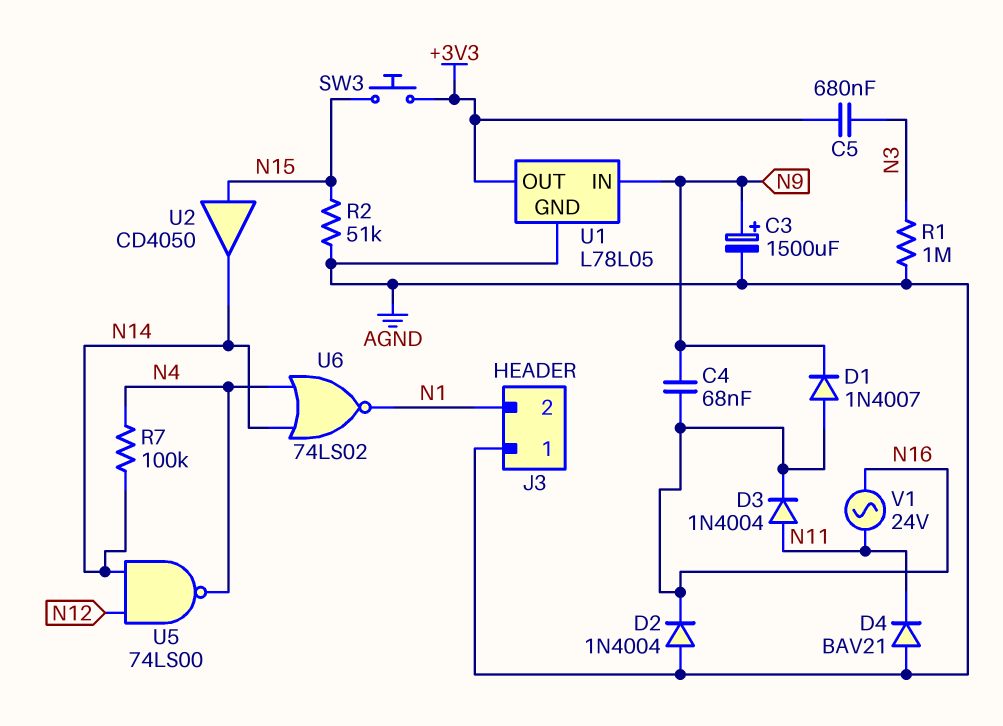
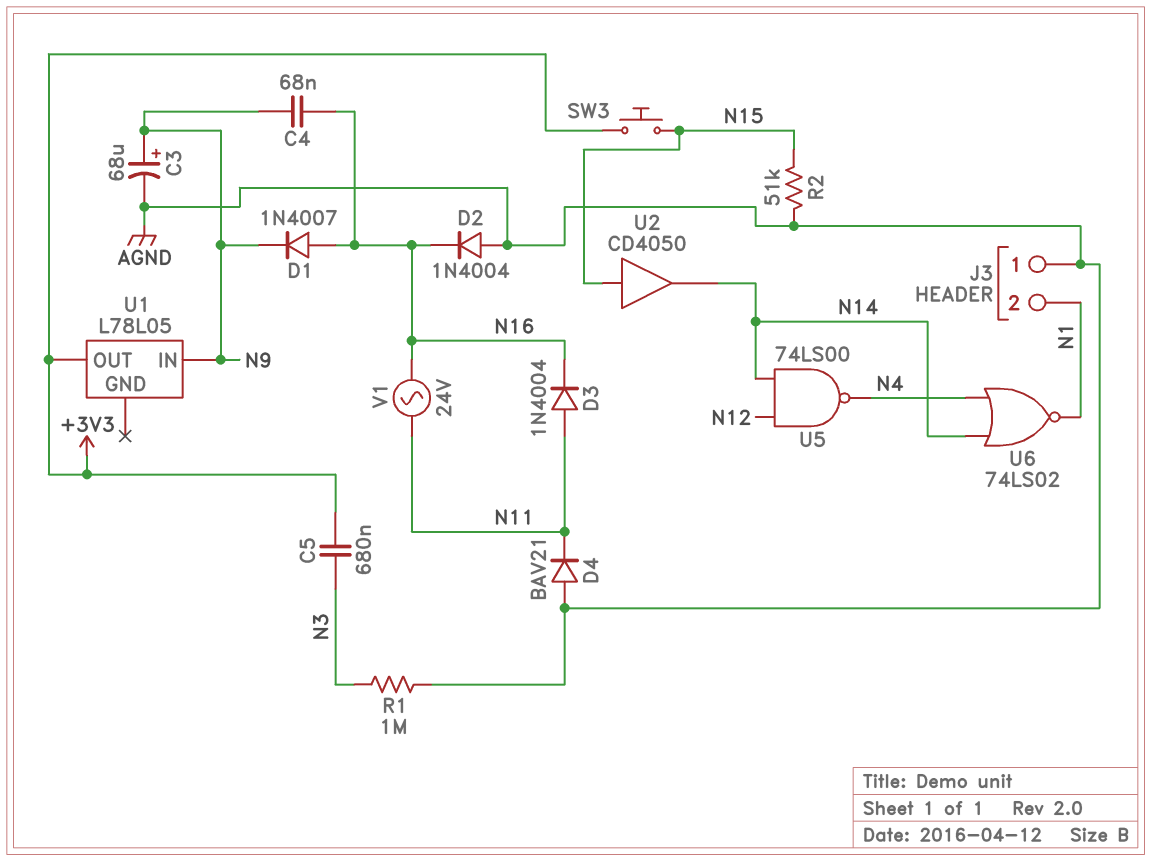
C3: 1500uF (plus N9, minus AGND) -> 68uF (plus N9, minus AGND)
R7: 100k (N4, N14) -> none
U1 pin GND: AGND -> none

